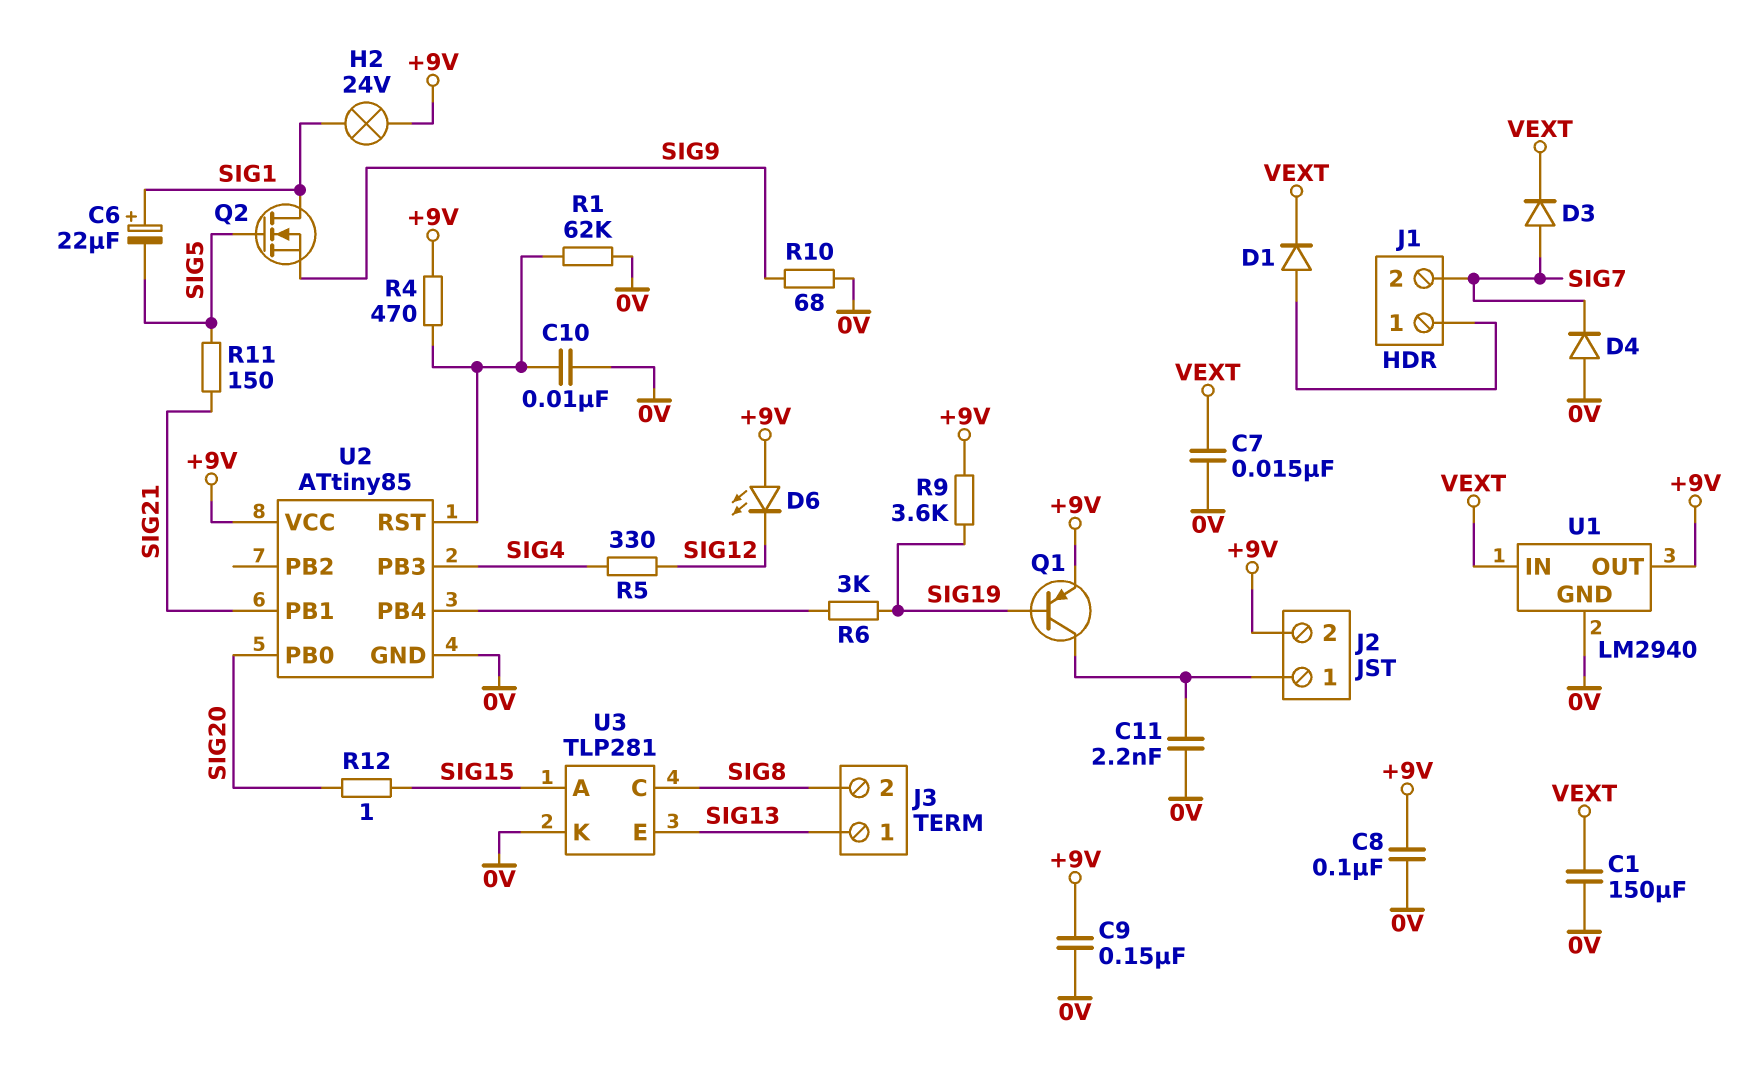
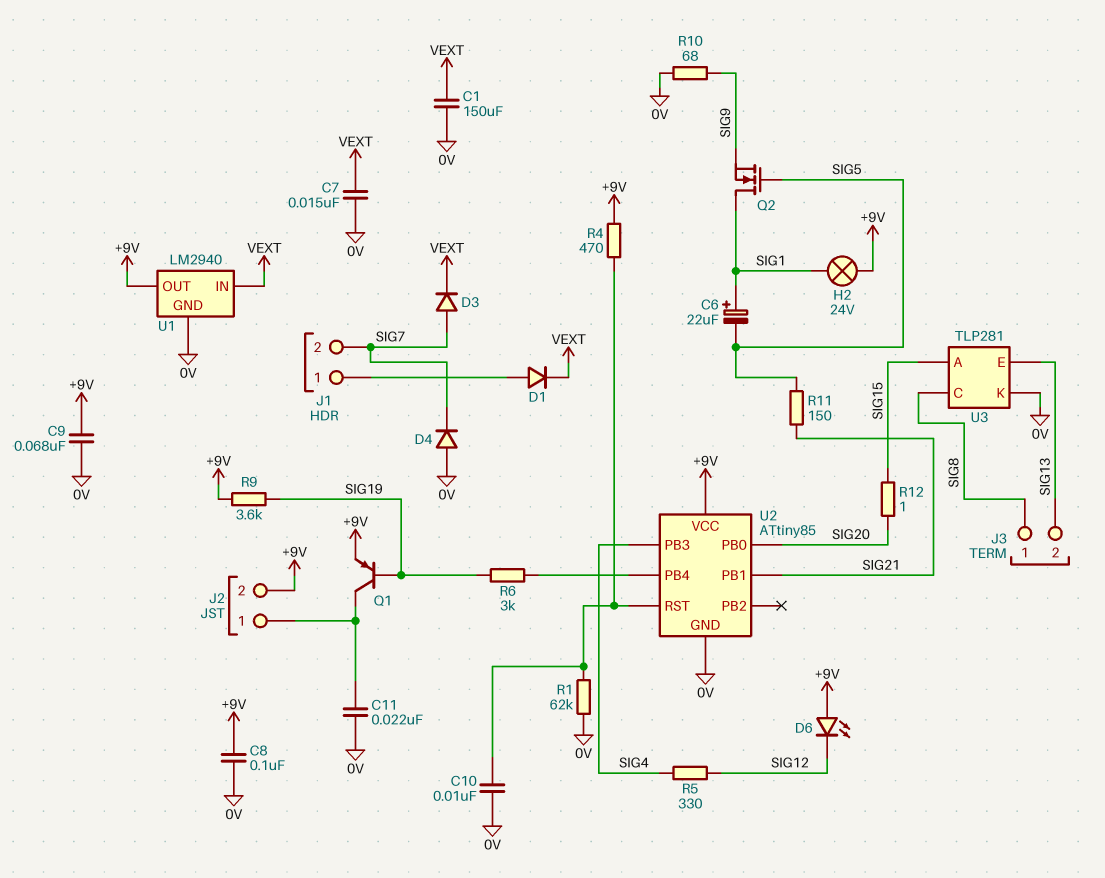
C9: 150nF (+9V, 0V) -> 68nF (+9V, 0V)
C11: 2.2nF (0V, J2/1) -> 22nF (0V, J2/1)
J3 pin 1: SIG13 -> SIG8
J3 pin 2: SIG8 -> SIG13

